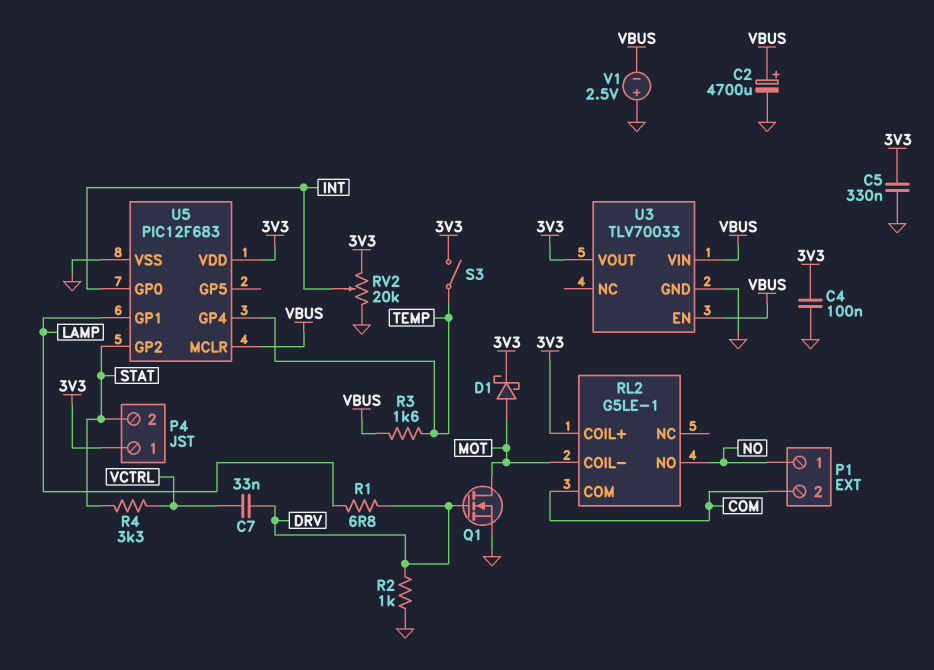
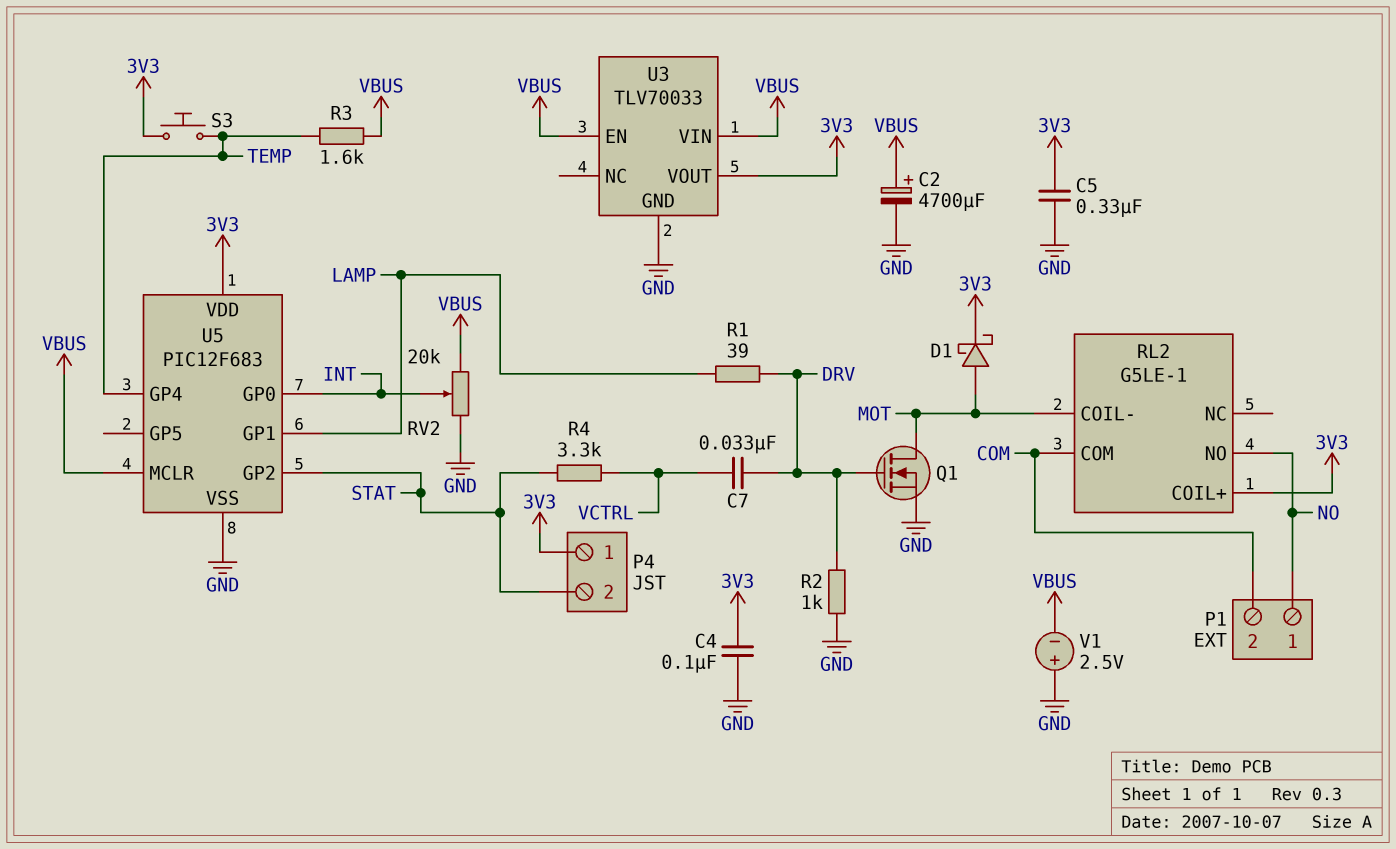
R1: 6.8 (DRV, LAMP) -> 39 (DRV, LAMP)
RV2: 20k (3V3, GND, wiper INT) -> 20k (GND, VBUS, wiper INT)
S3: switch (3V3, TEMP) -> button (3V3, TEMP)

